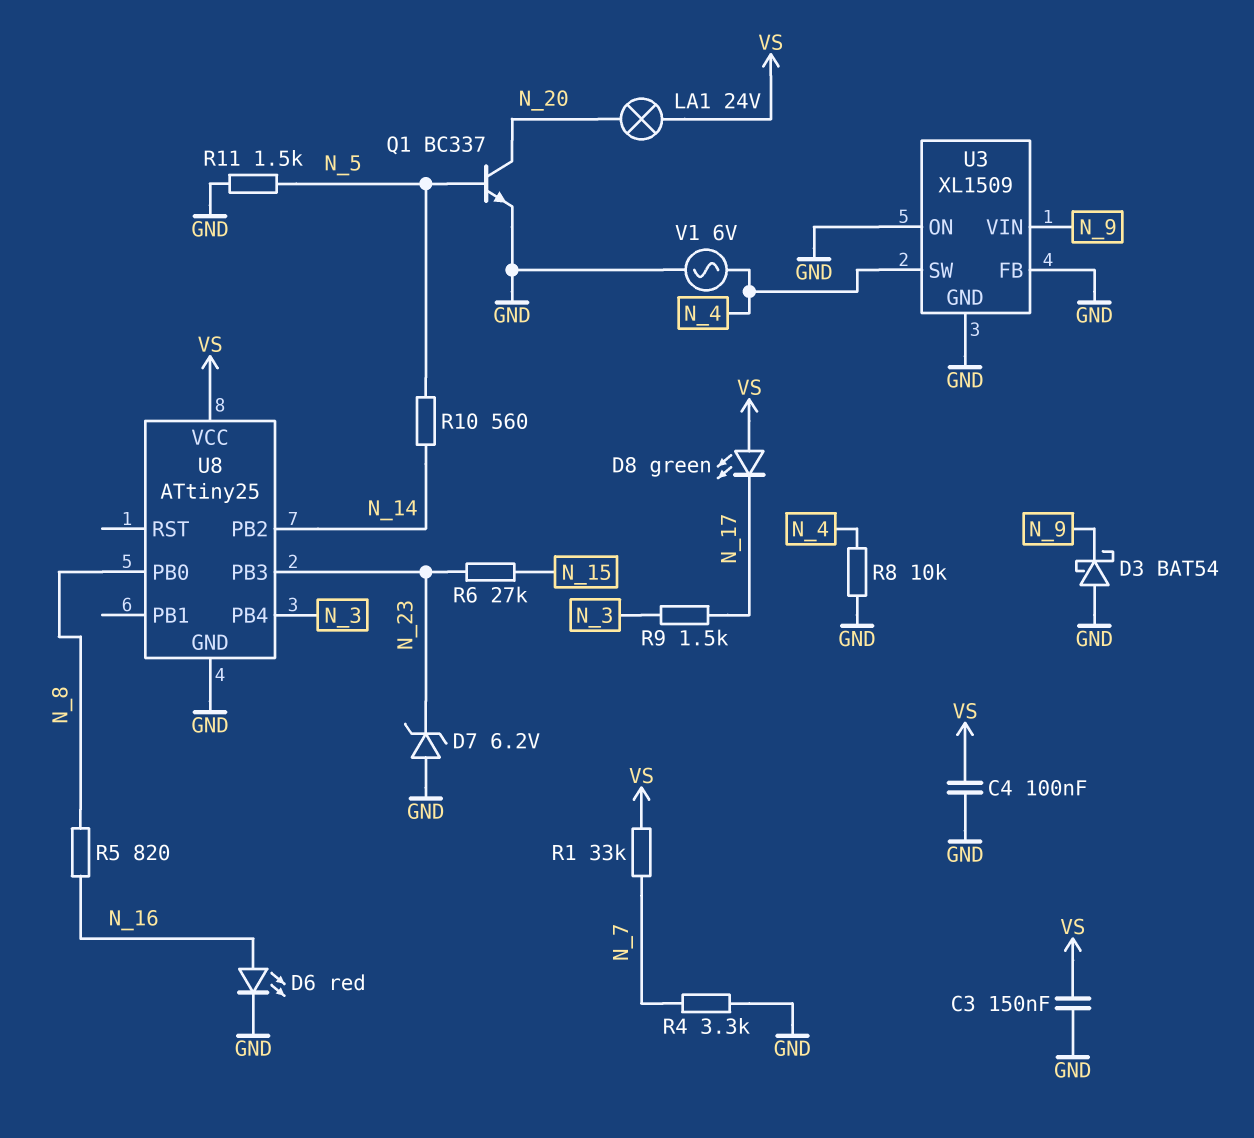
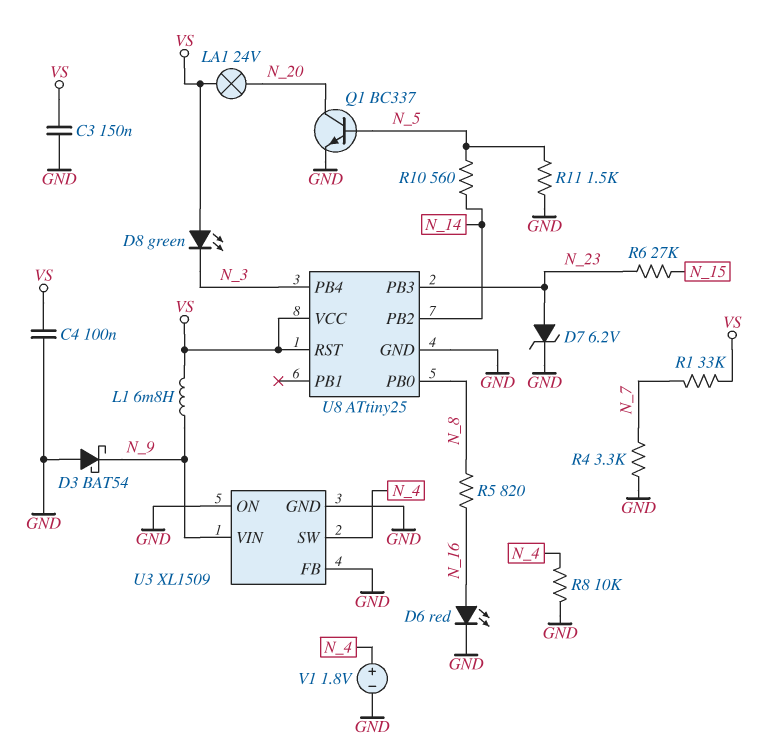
D7: zener 6.2V (A GND, K N_23) -> zener 6.2V (A N_23, K GND)
D8: LED green (A VS, K N_17) -> LED green (A VS, K N_3)
L1: none -> 6.8mH (N_9, VS)
R9: 1.5k (N_3, N_17) -> none
U8 pin RST: none -> VS
V1: AC 6V (GND, N_4) -> 1.8V (plus N_4, minus GND)

